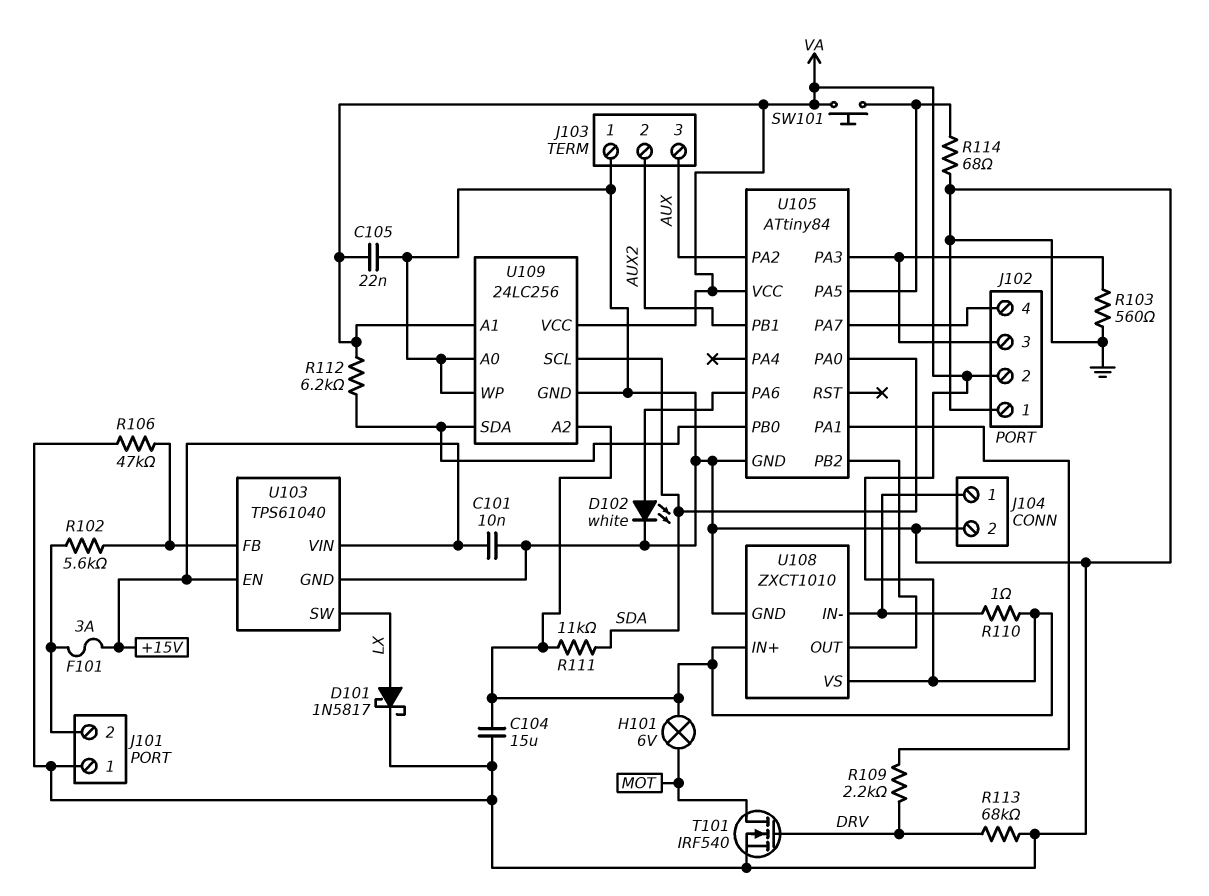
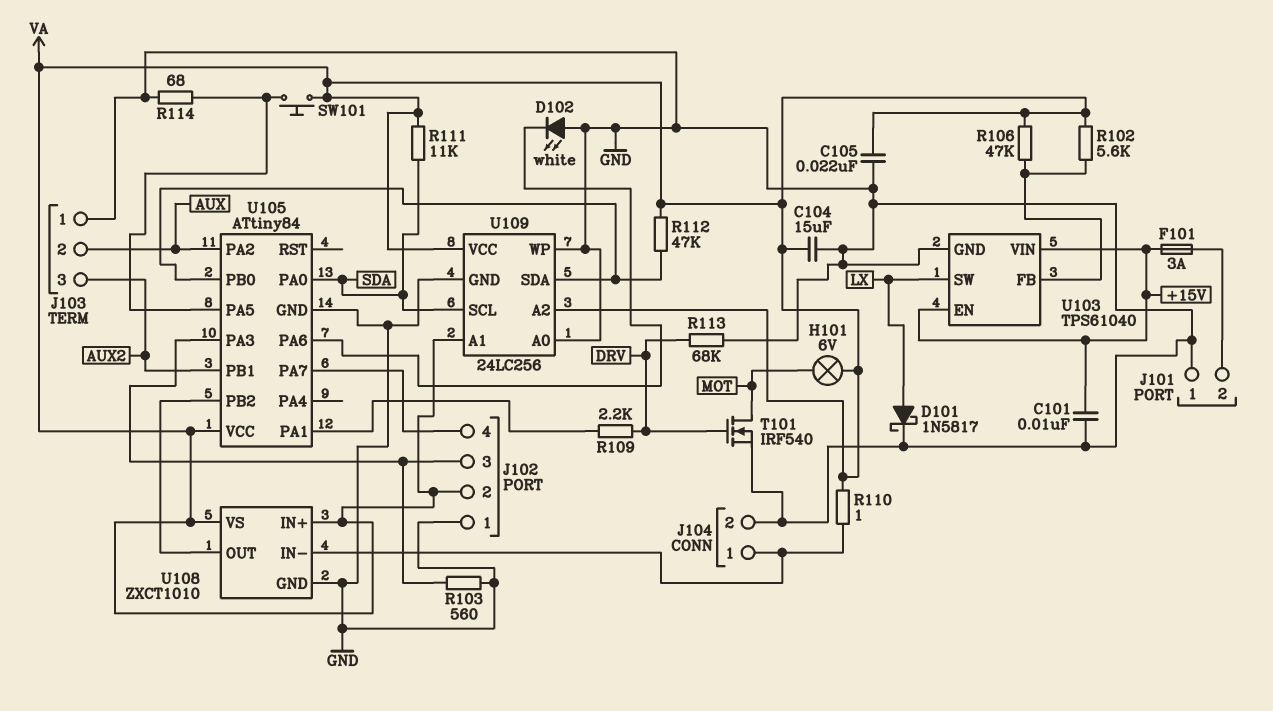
D102: LED white (A U105/PA6, K GND) -> LED white (A GND, K U105/PA6)
J103 pin 2: AUX2 -> AUX
J103 pin 3: AUX -> AUX2
R102: 5.6k (J101/2, U103/FB) -> 5.6k (U103/FB, VA)
R106: 47k (GND, U103/FB) -> 47k (U103/FB, VA)
R112: 6.2k (U105/PB0, VA) -> 47k (U105/PB0, VA)

